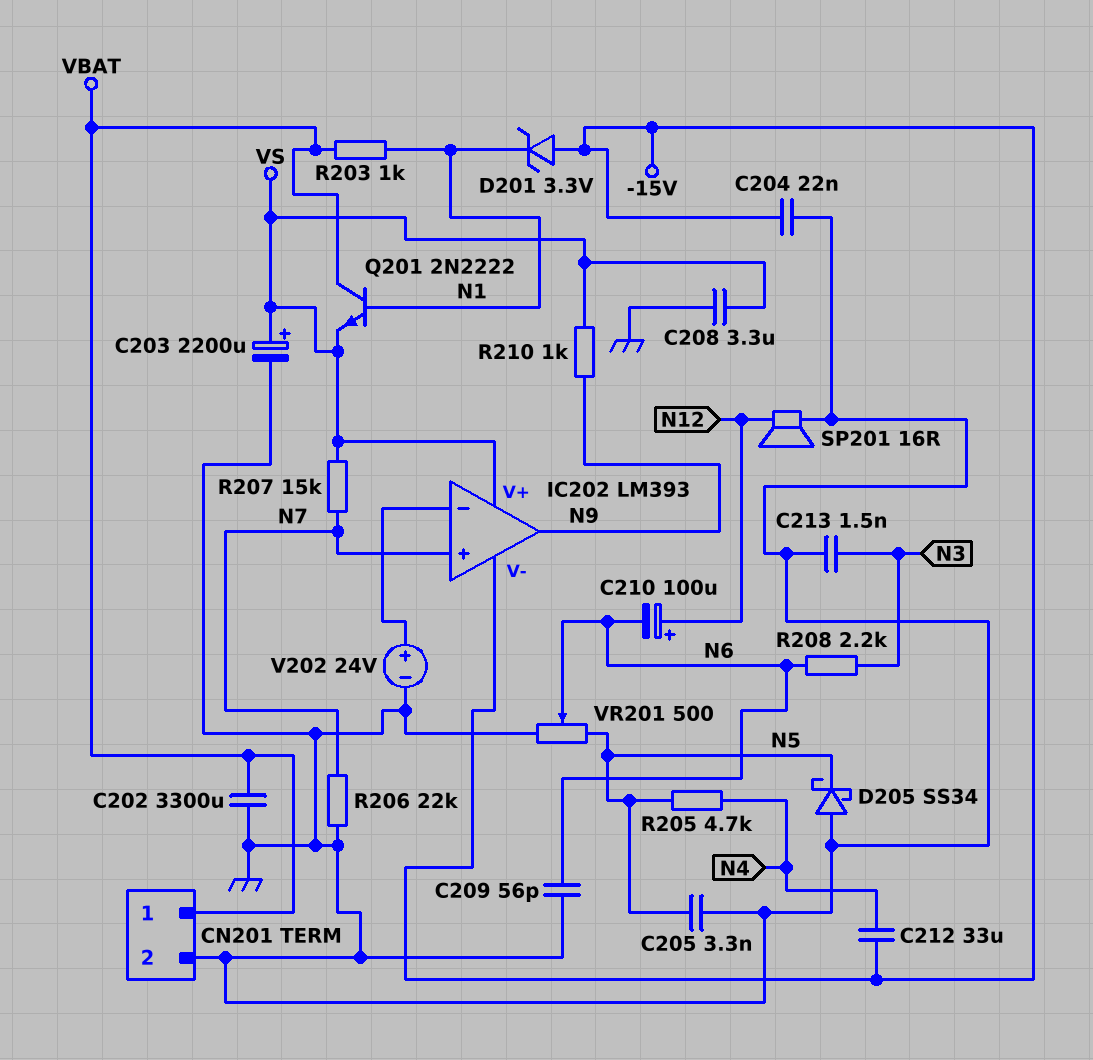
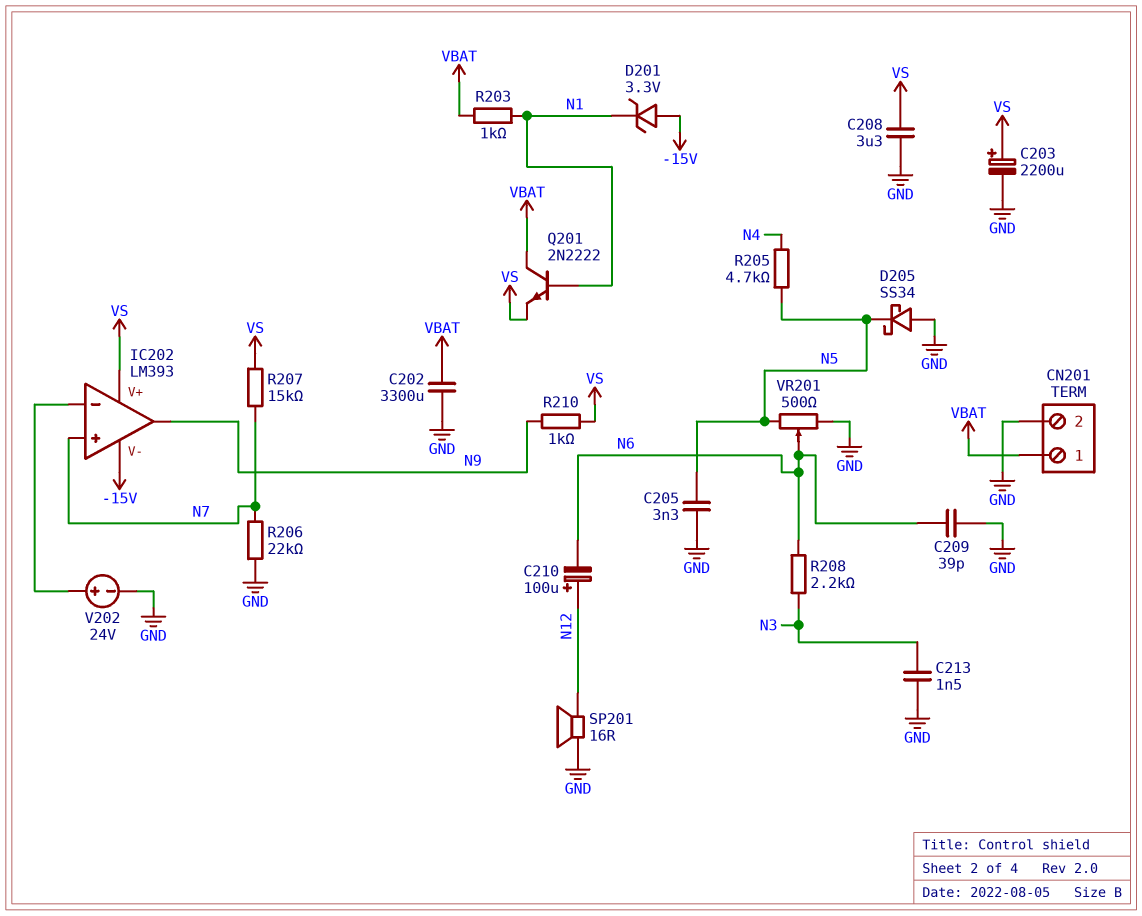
C204: 22nF (-15V, GND) -> none
C209: 56pF (GND, N6) -> 39pF (GND, N6)
C212: 33uF (-15V, N4) -> none

